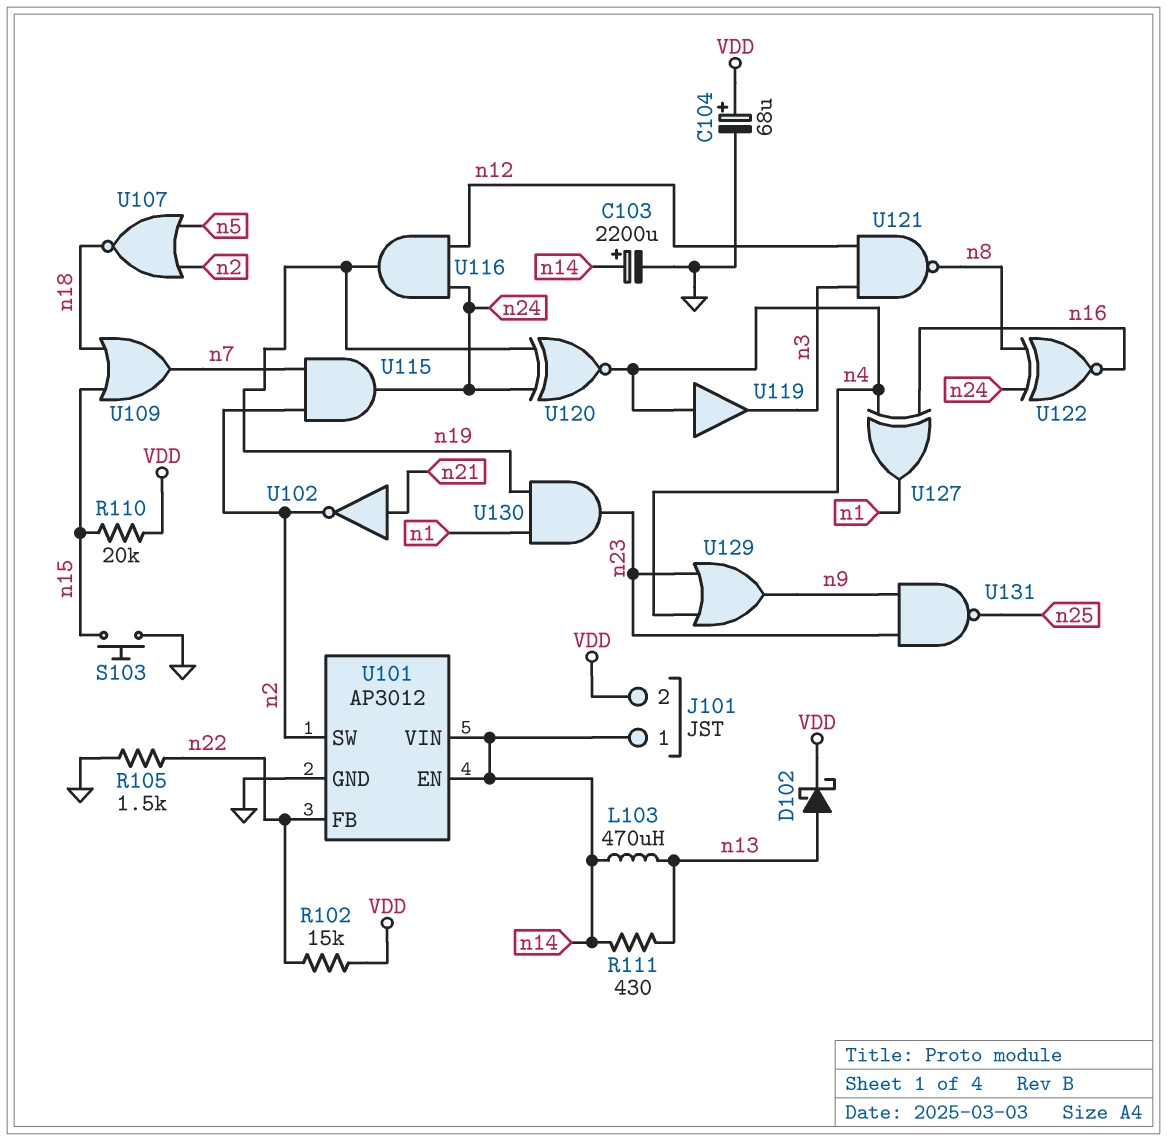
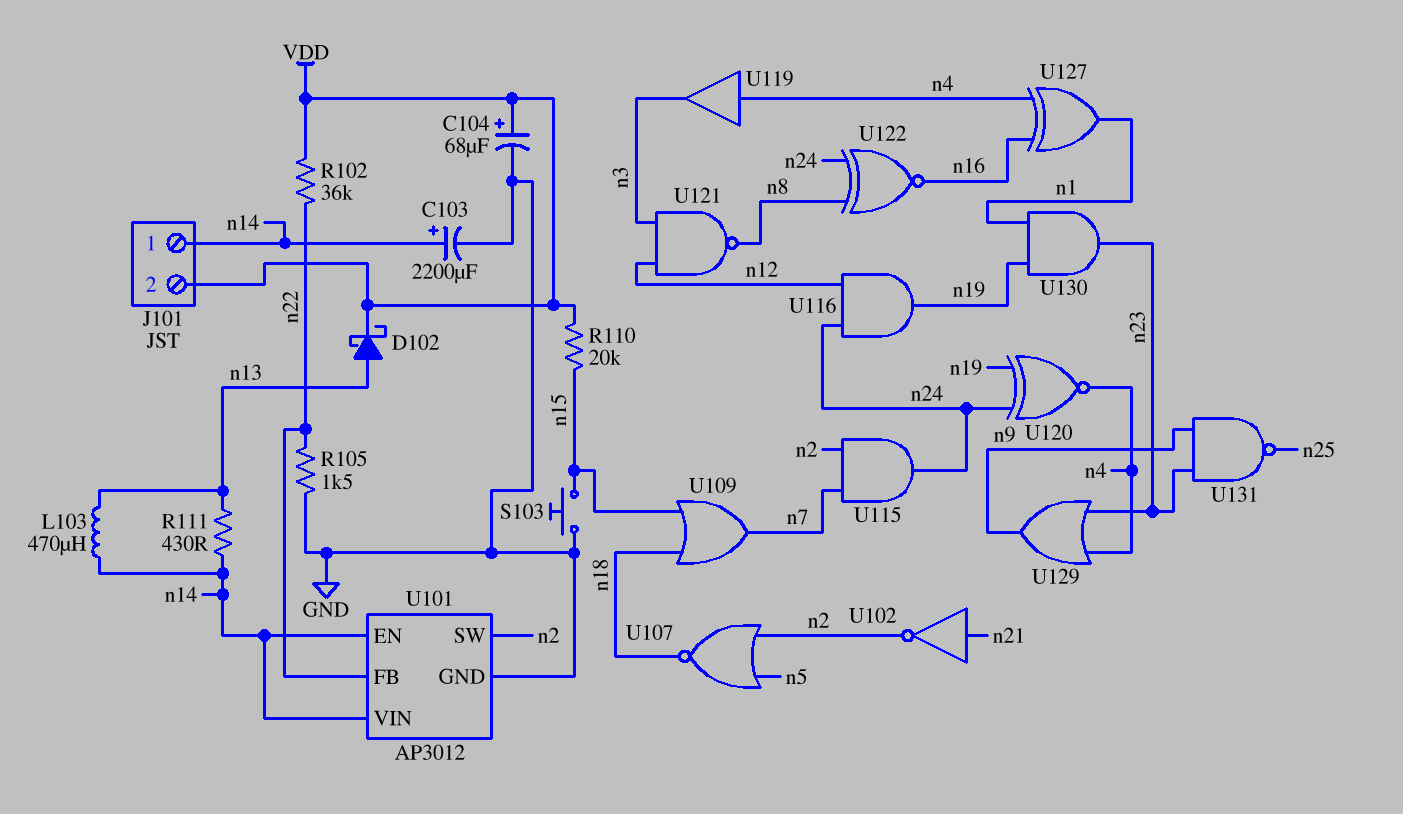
R102: 15k (VDD, n22) -> 36k (VDD, n22)

